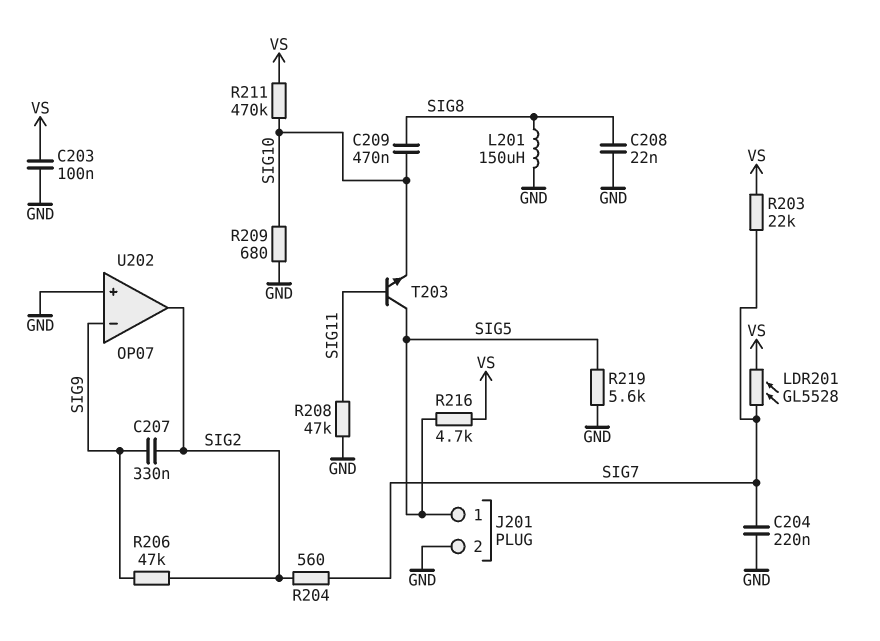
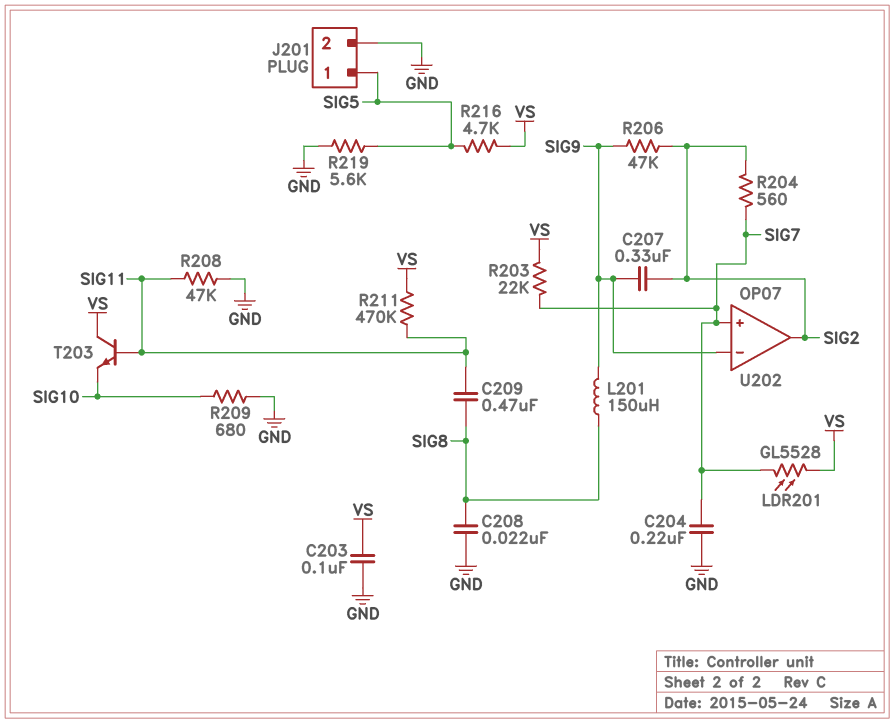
C209: 470nF (SIG8, SIG10) -> 470nF (SIG8, SIG11)
L201: 150uH (GND, SIG8) -> 150uH (SIG8, SIG9)
R211: 470k (SIG10, VS) -> 470k (SIG11, VS)
T203: NPN (B SIG11, C SIG5, E SIG10) -> NPN (B SIG11, C VS, E SIG10)
U202 pin in+: GND -> SIG7

